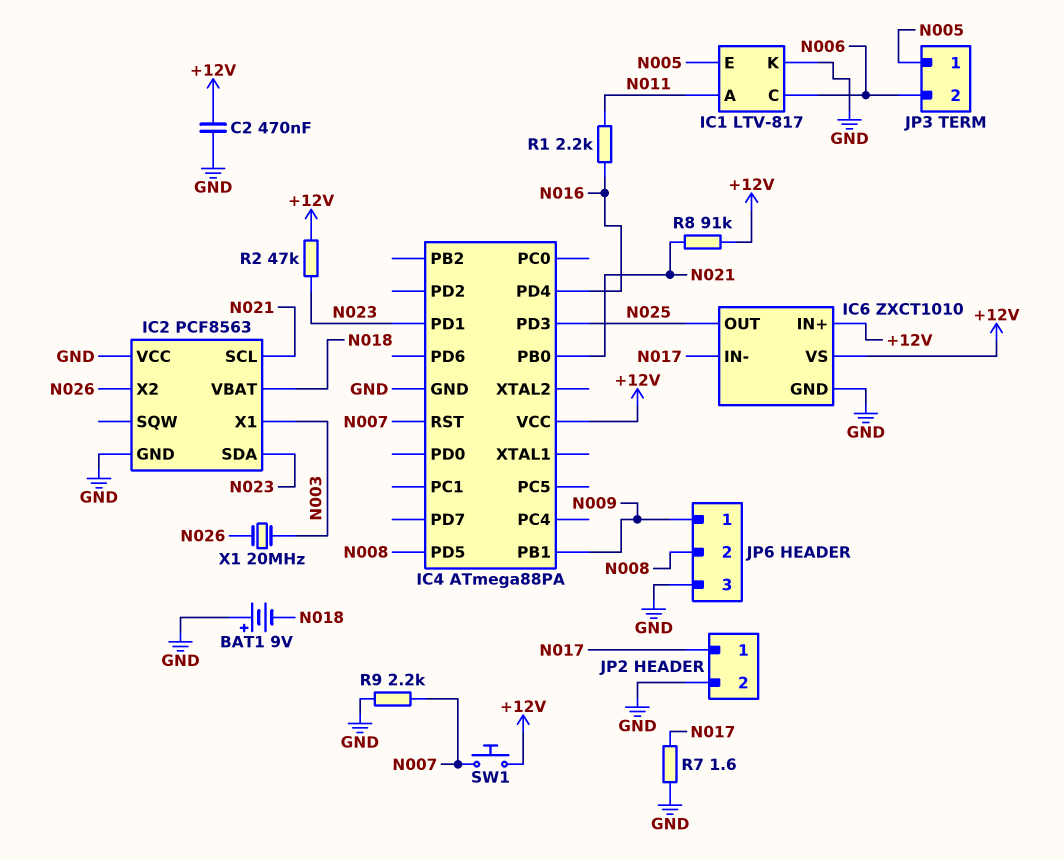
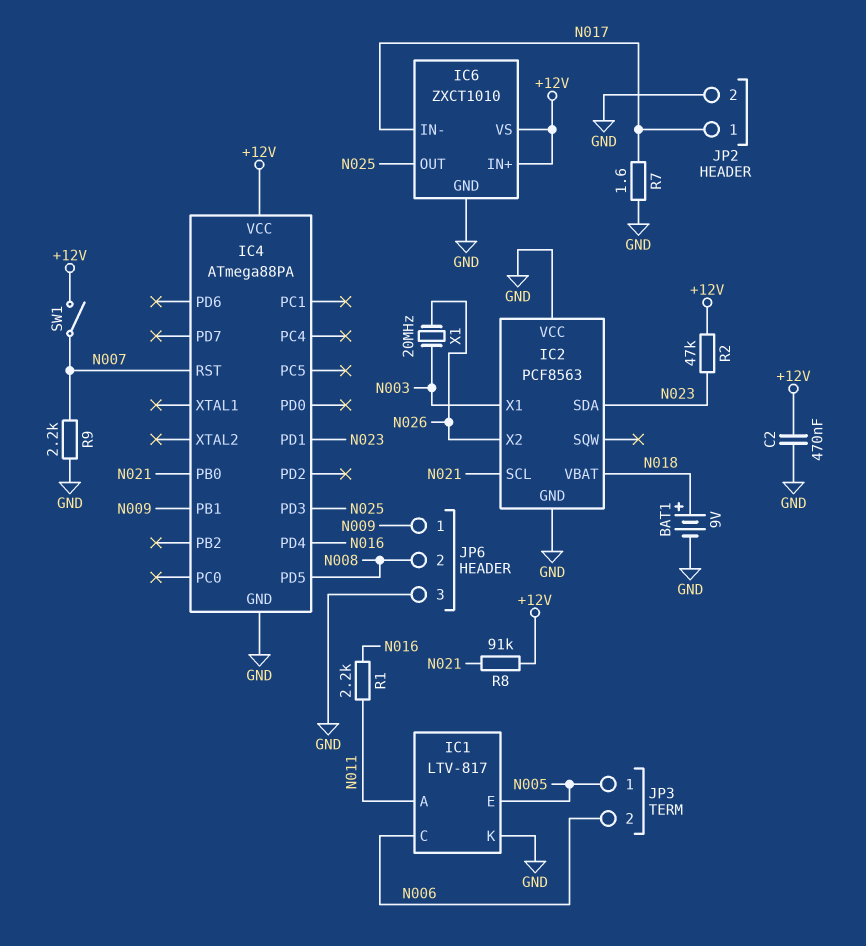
BAT1: 9V (plus GND, minus N018) -> 9V (plus N018, minus GND)
SW1: button (+12V, N007) -> switch (+12V, N007)

